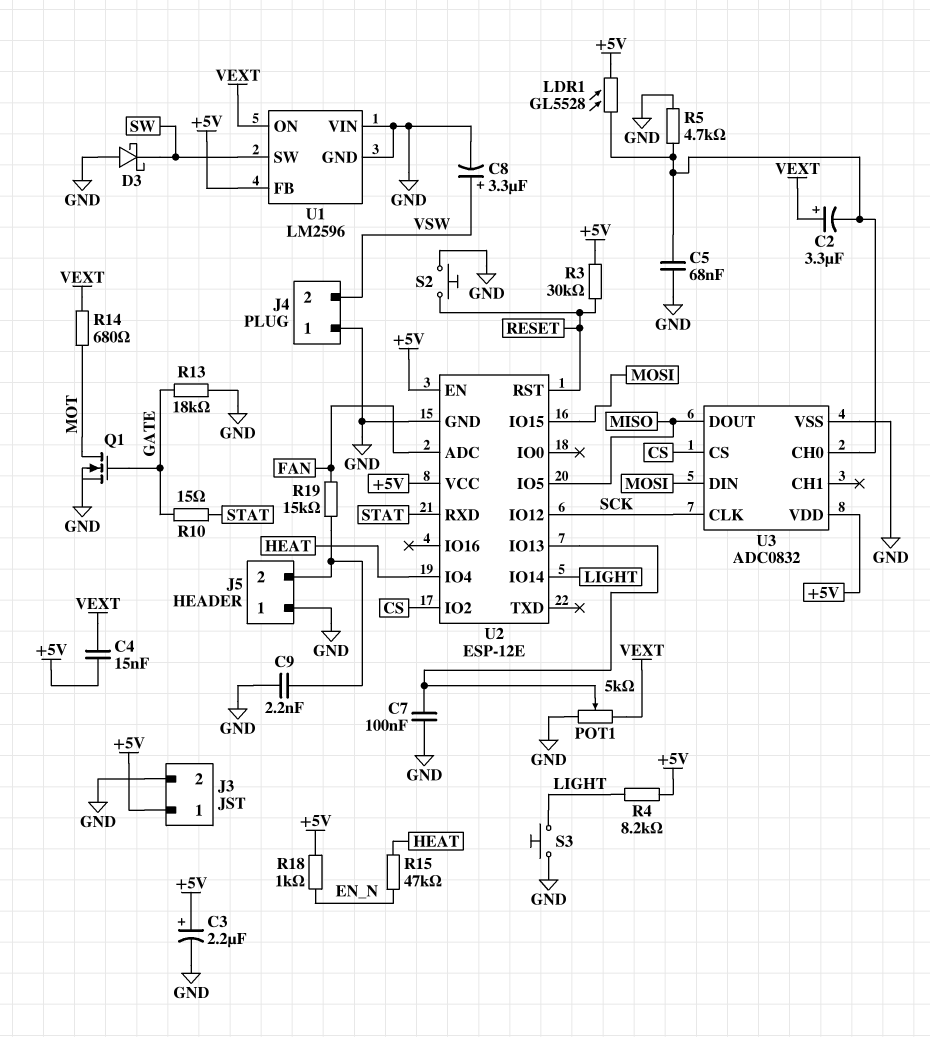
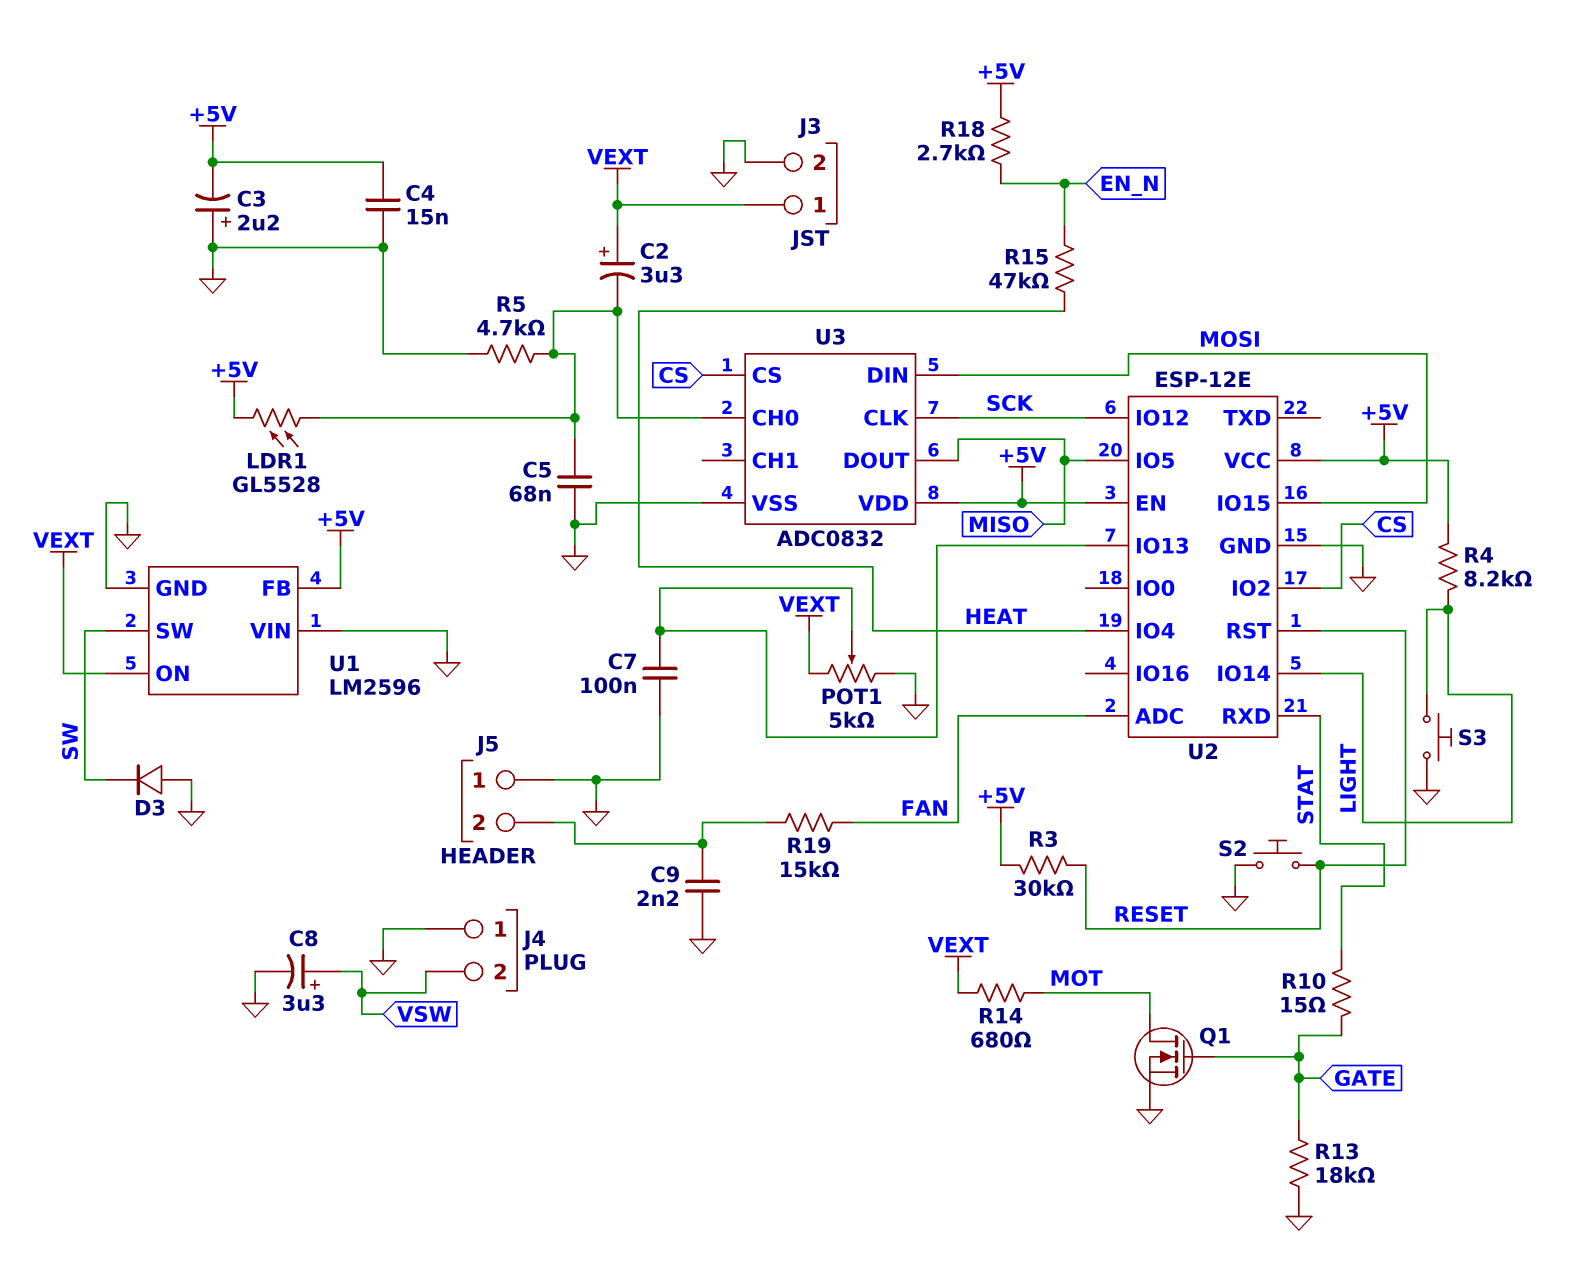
C3: 2.2uF (plus +5V, minus GND) -> 2.2uF (plus GND, minus +5V)
C4: 15nF (+5V, VEXT) -> 15nF (+5V, GND)
D3: schottky (A GND, K SW) -> diode (A GND, K SW)
J3 pin 1: +5V -> VEXT
R18: 1k (+5V, EN_N) -> 2.7k (+5V, EN_N)

